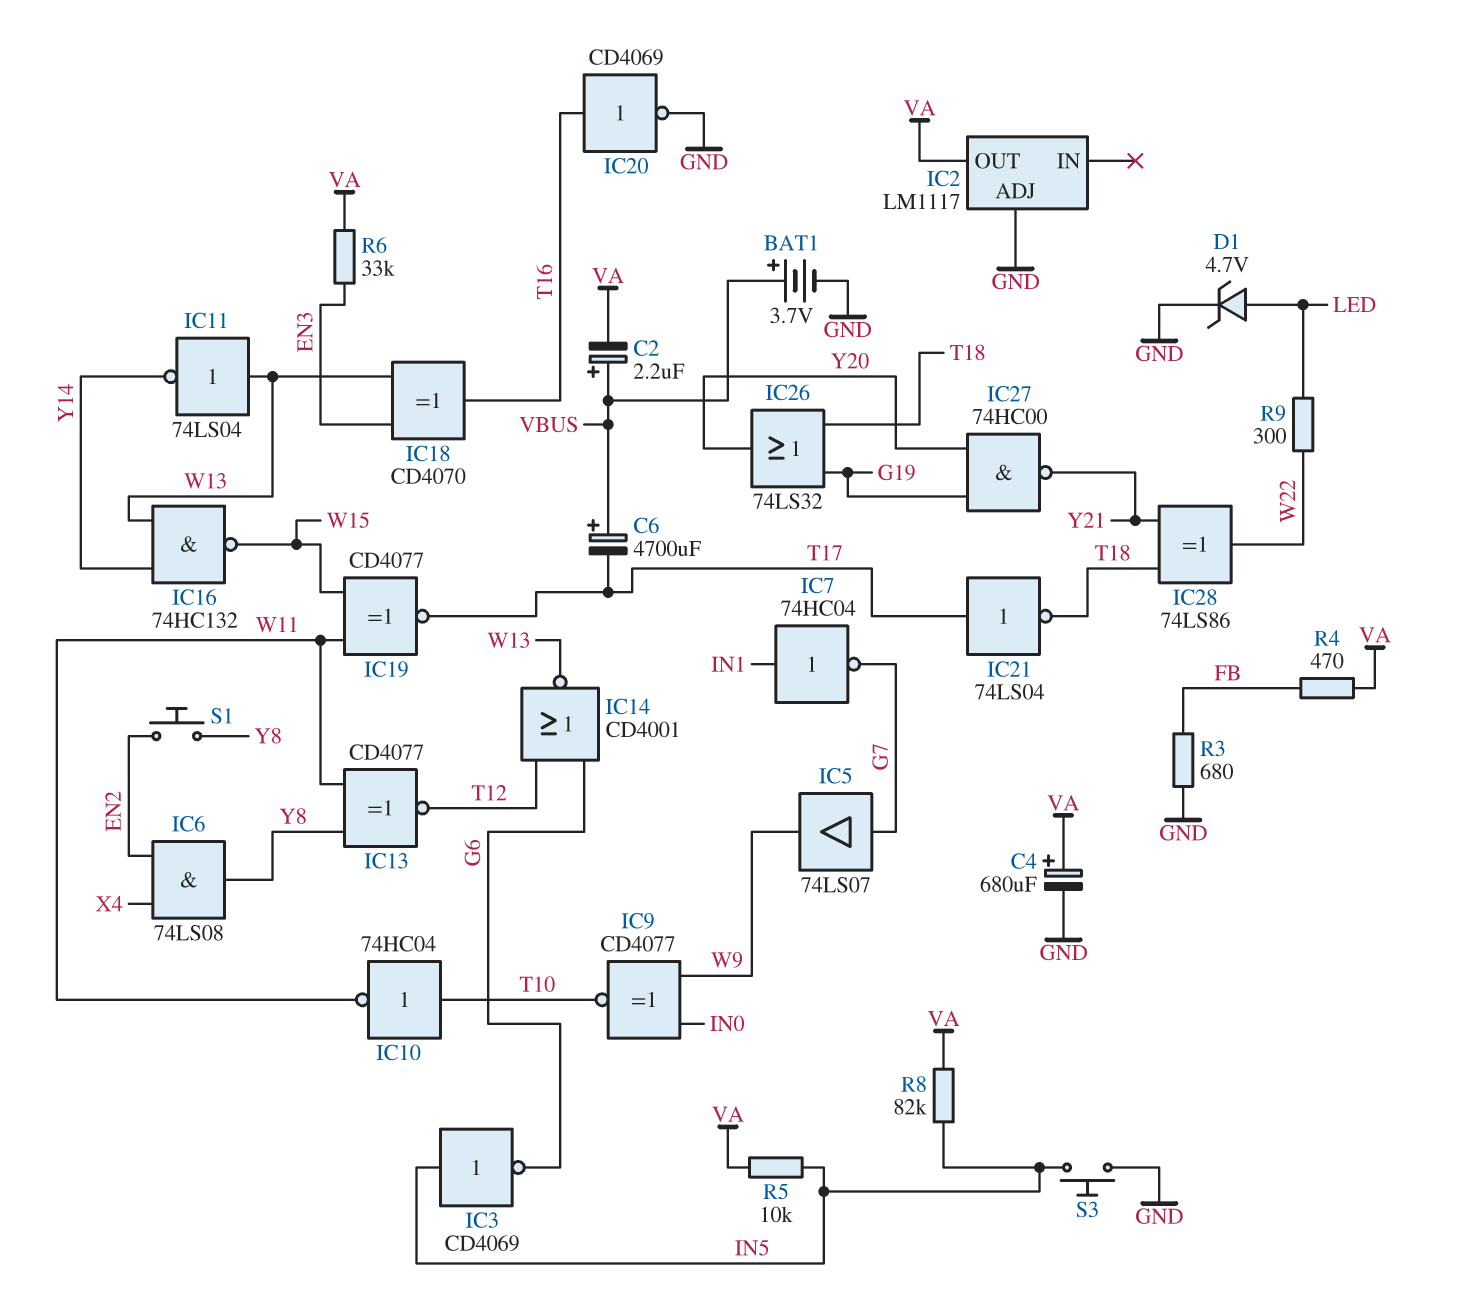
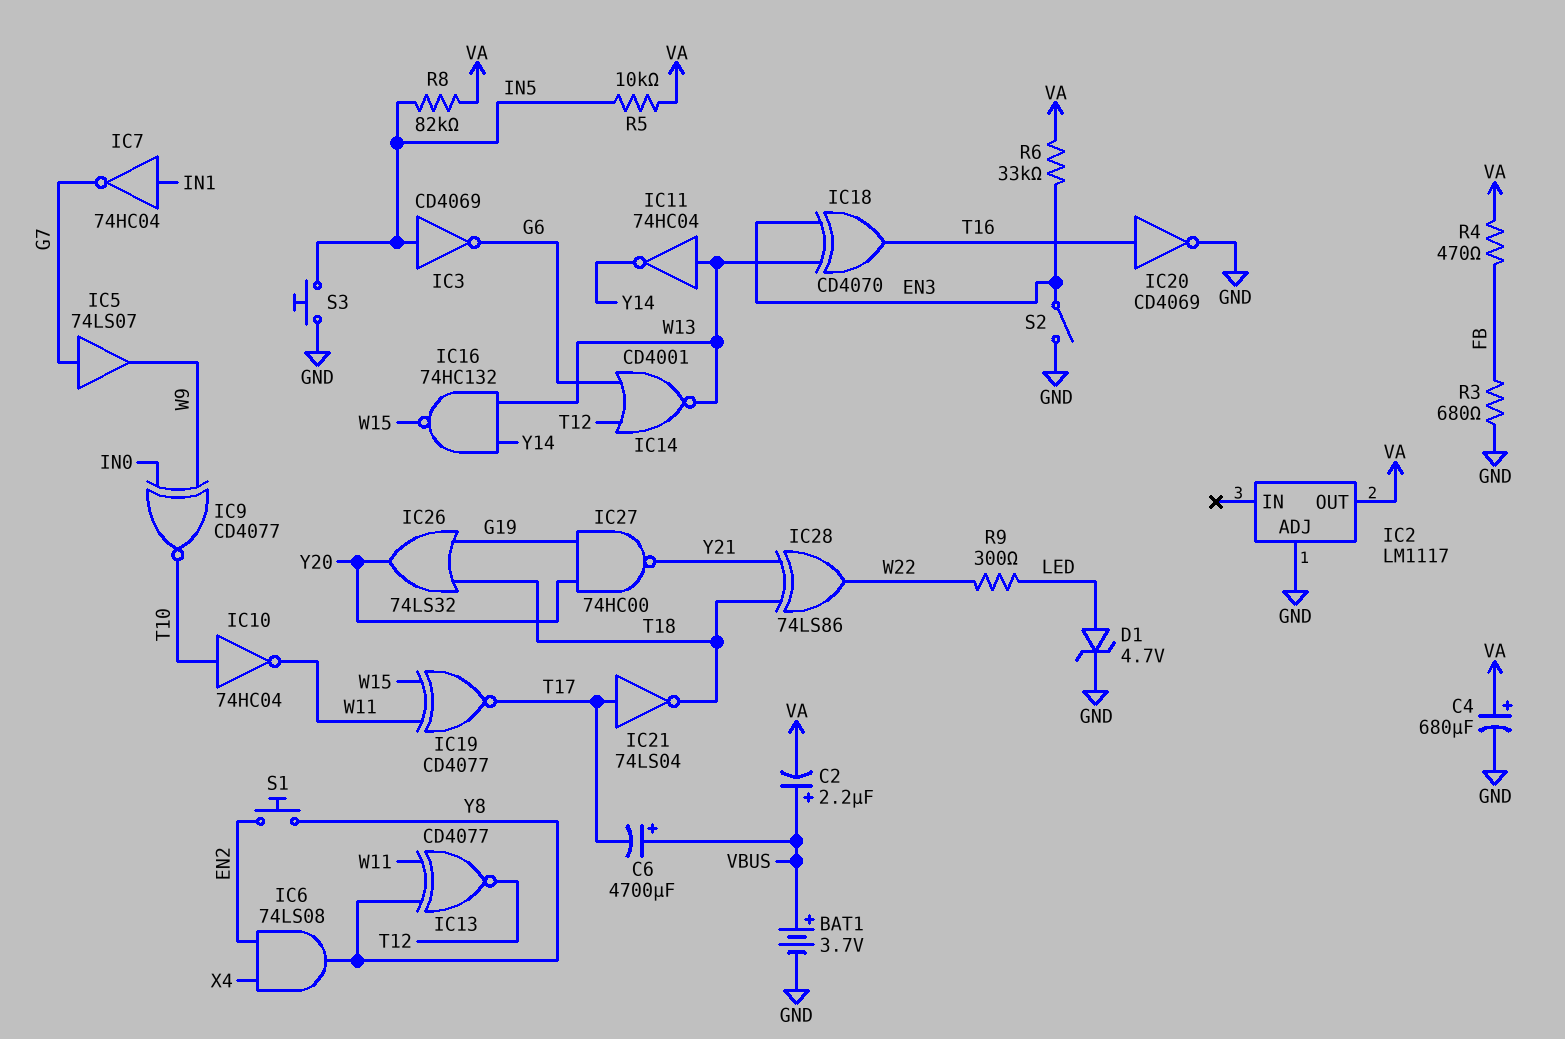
IC11: NOT 74LS04 (in W13, out Y14) -> NOT 74HC04 (in W13, out Y14)
S2: none -> switch (EN3, GND)

